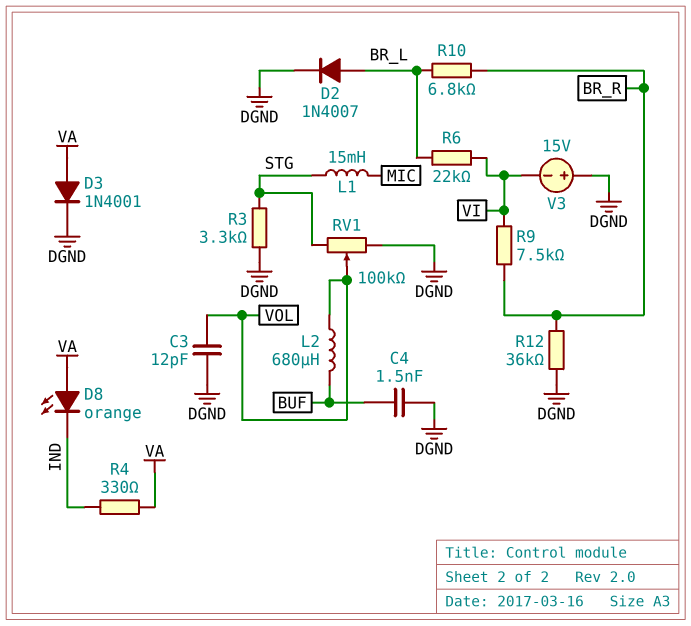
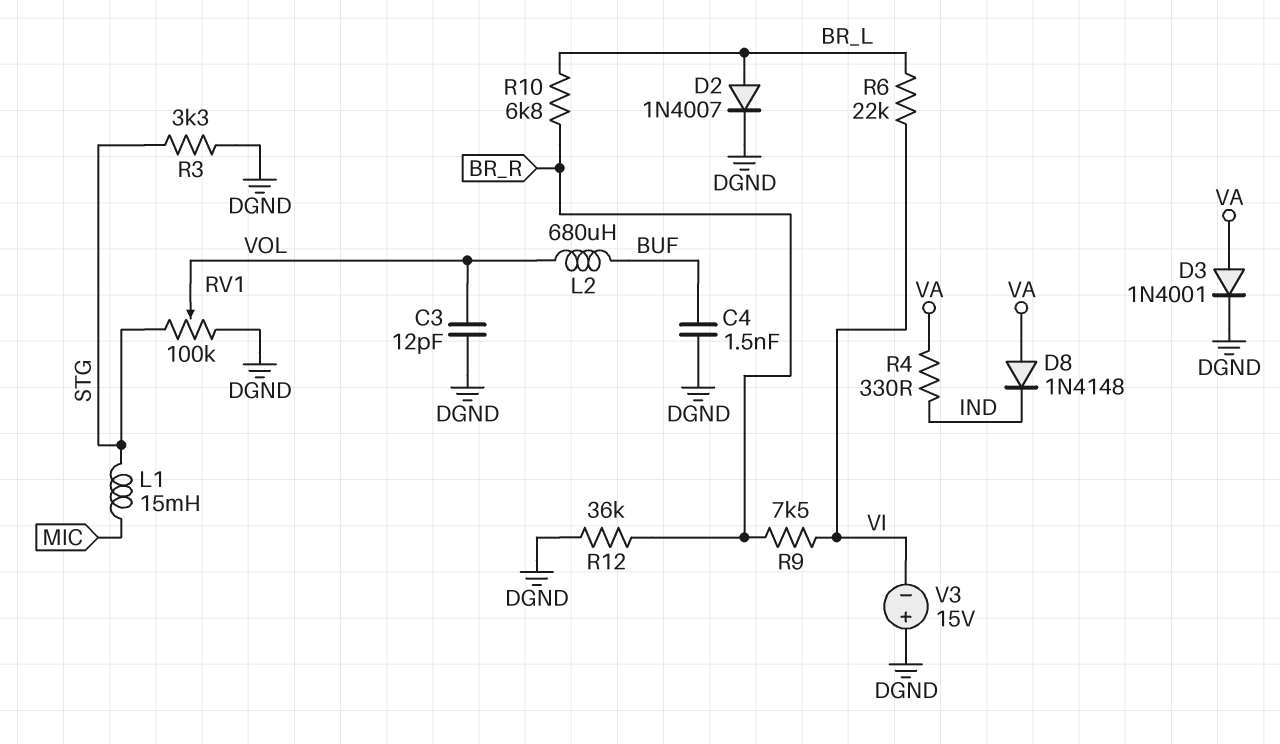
D8: LED orange (A VA, K IND) -> diode 1N4148 (A VA, K IND)

